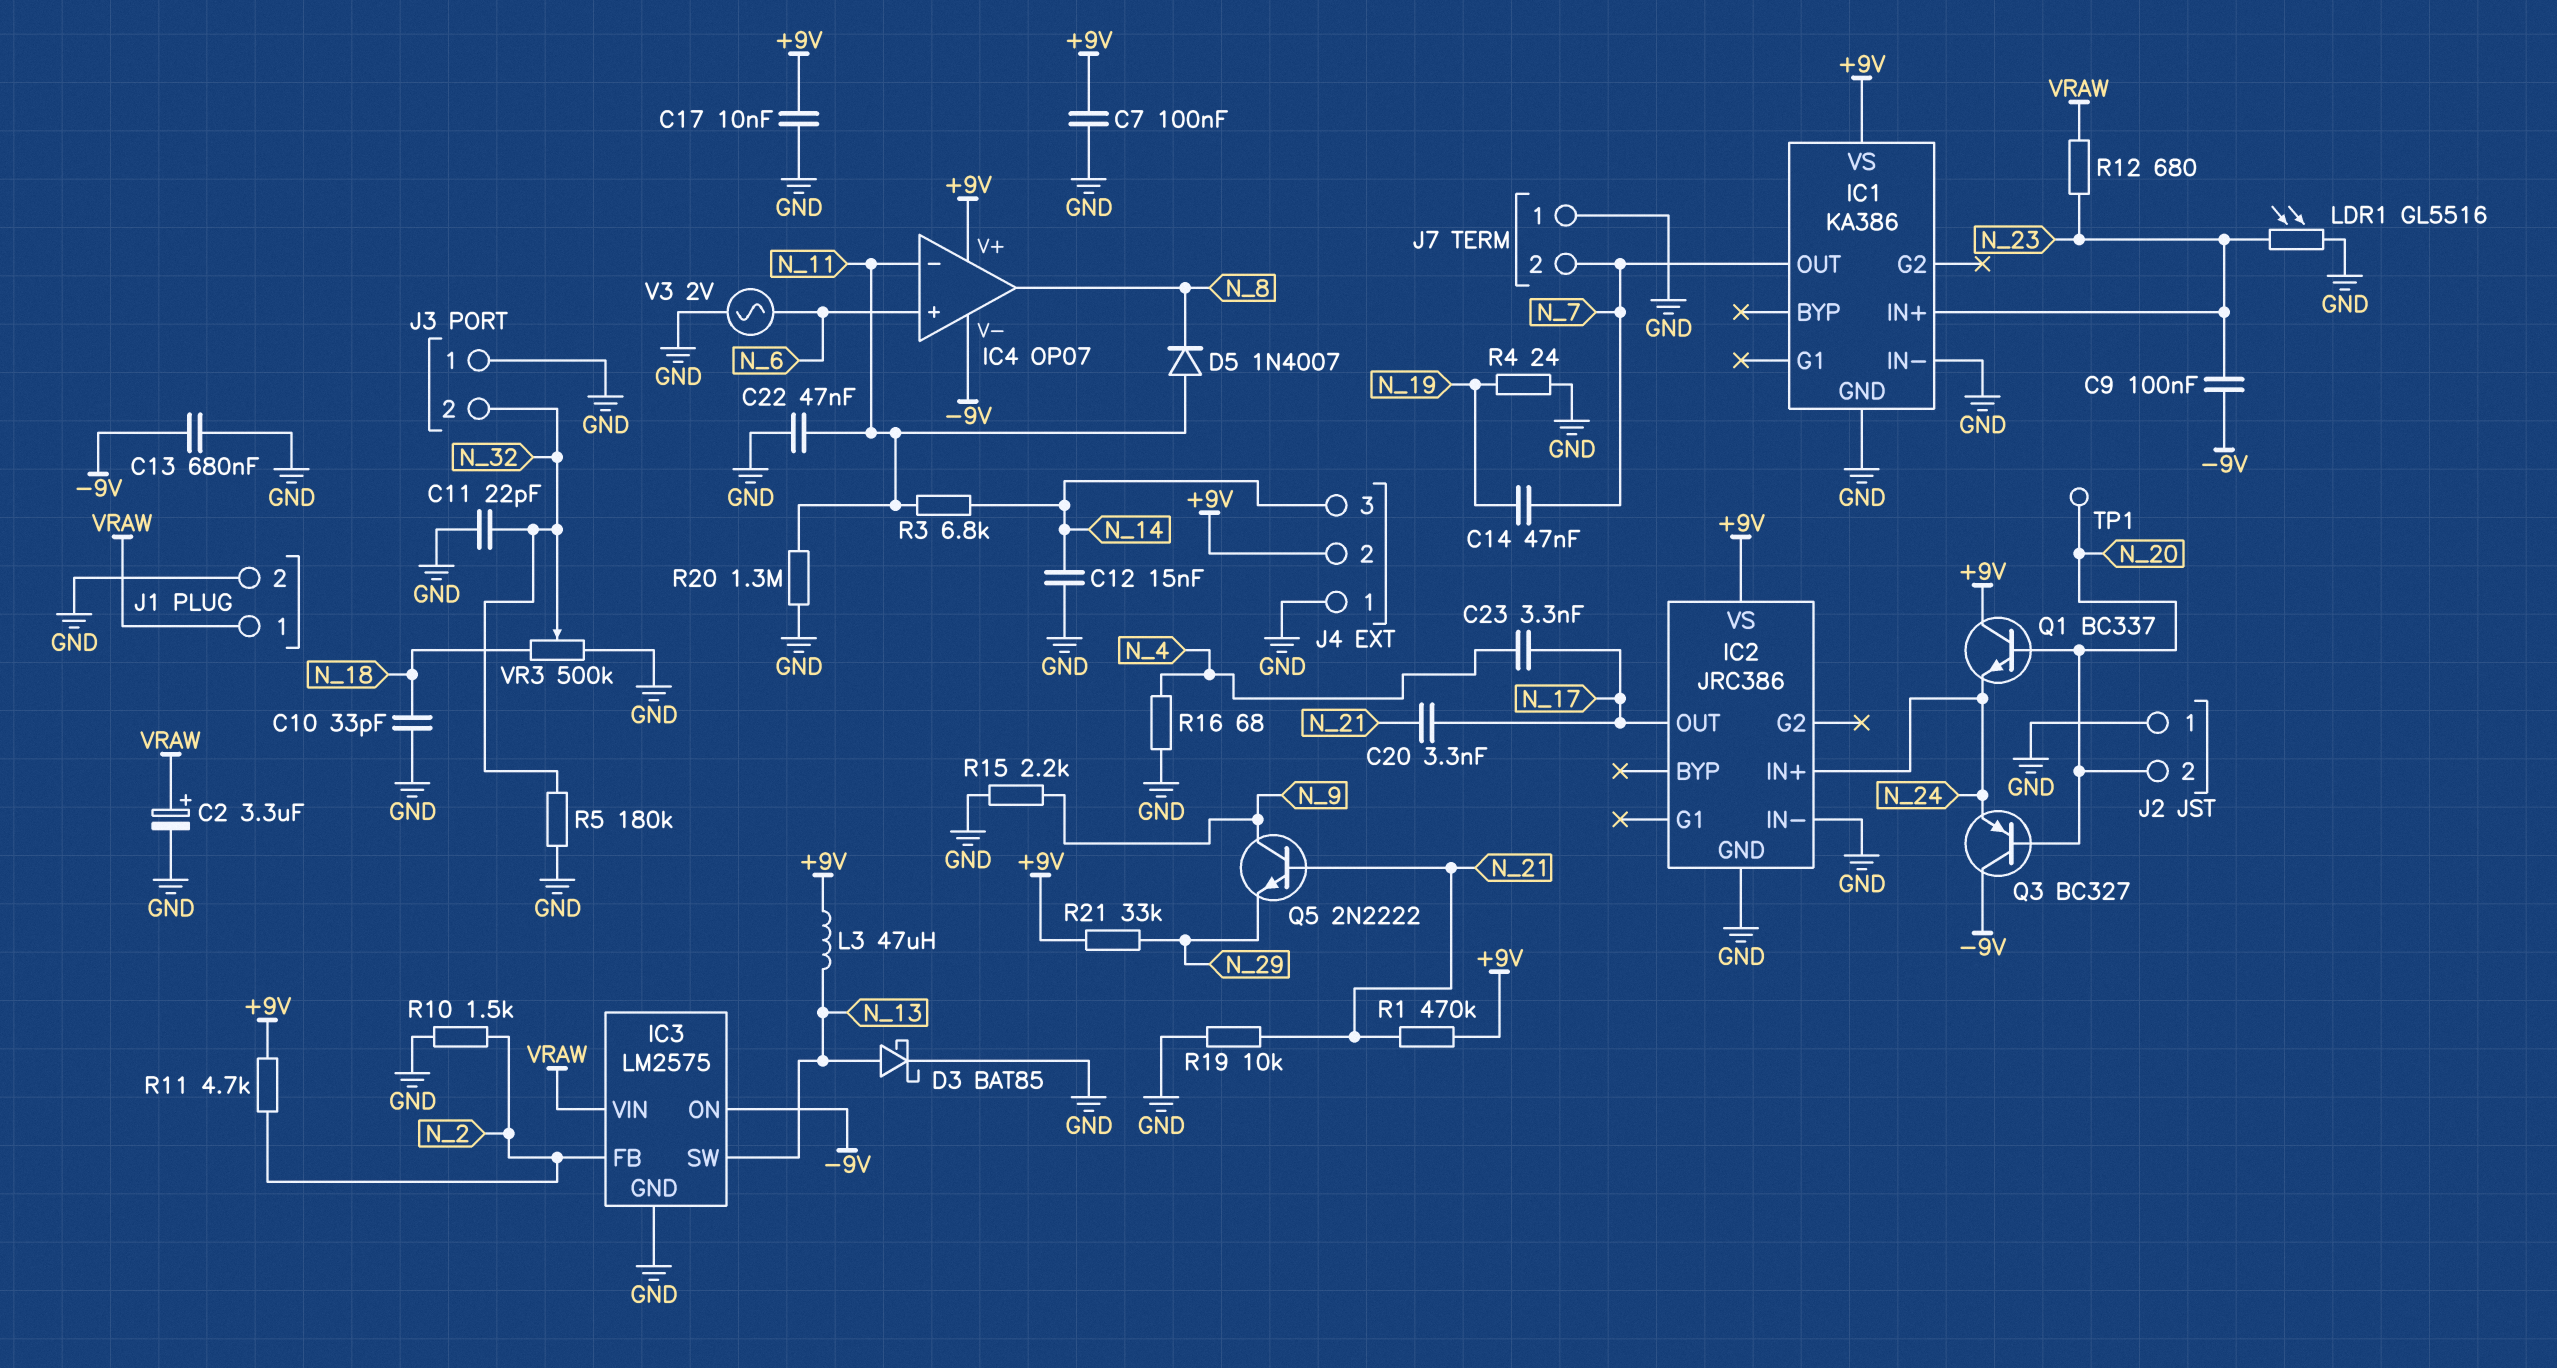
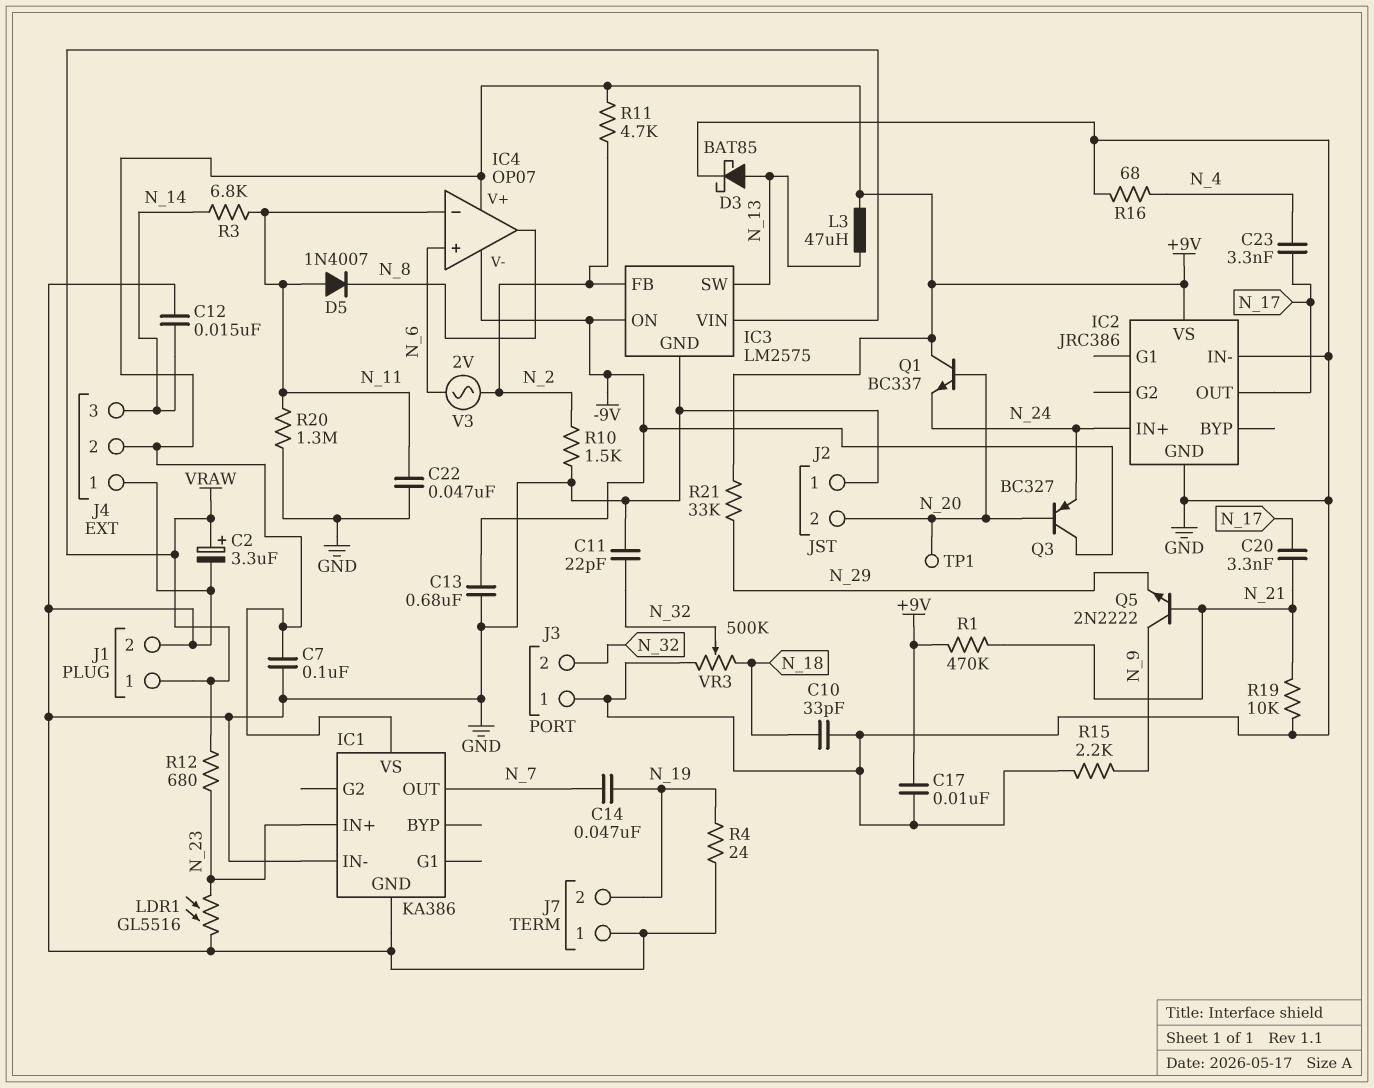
C9: 100nF (-9V, N_23) -> none
J7 pin 2: N_7 -> N_19
R5: 180k (GND, N_32) -> none
V3: AC 2V (GND, N_6) -> AC 2V (N_2, N_6)

